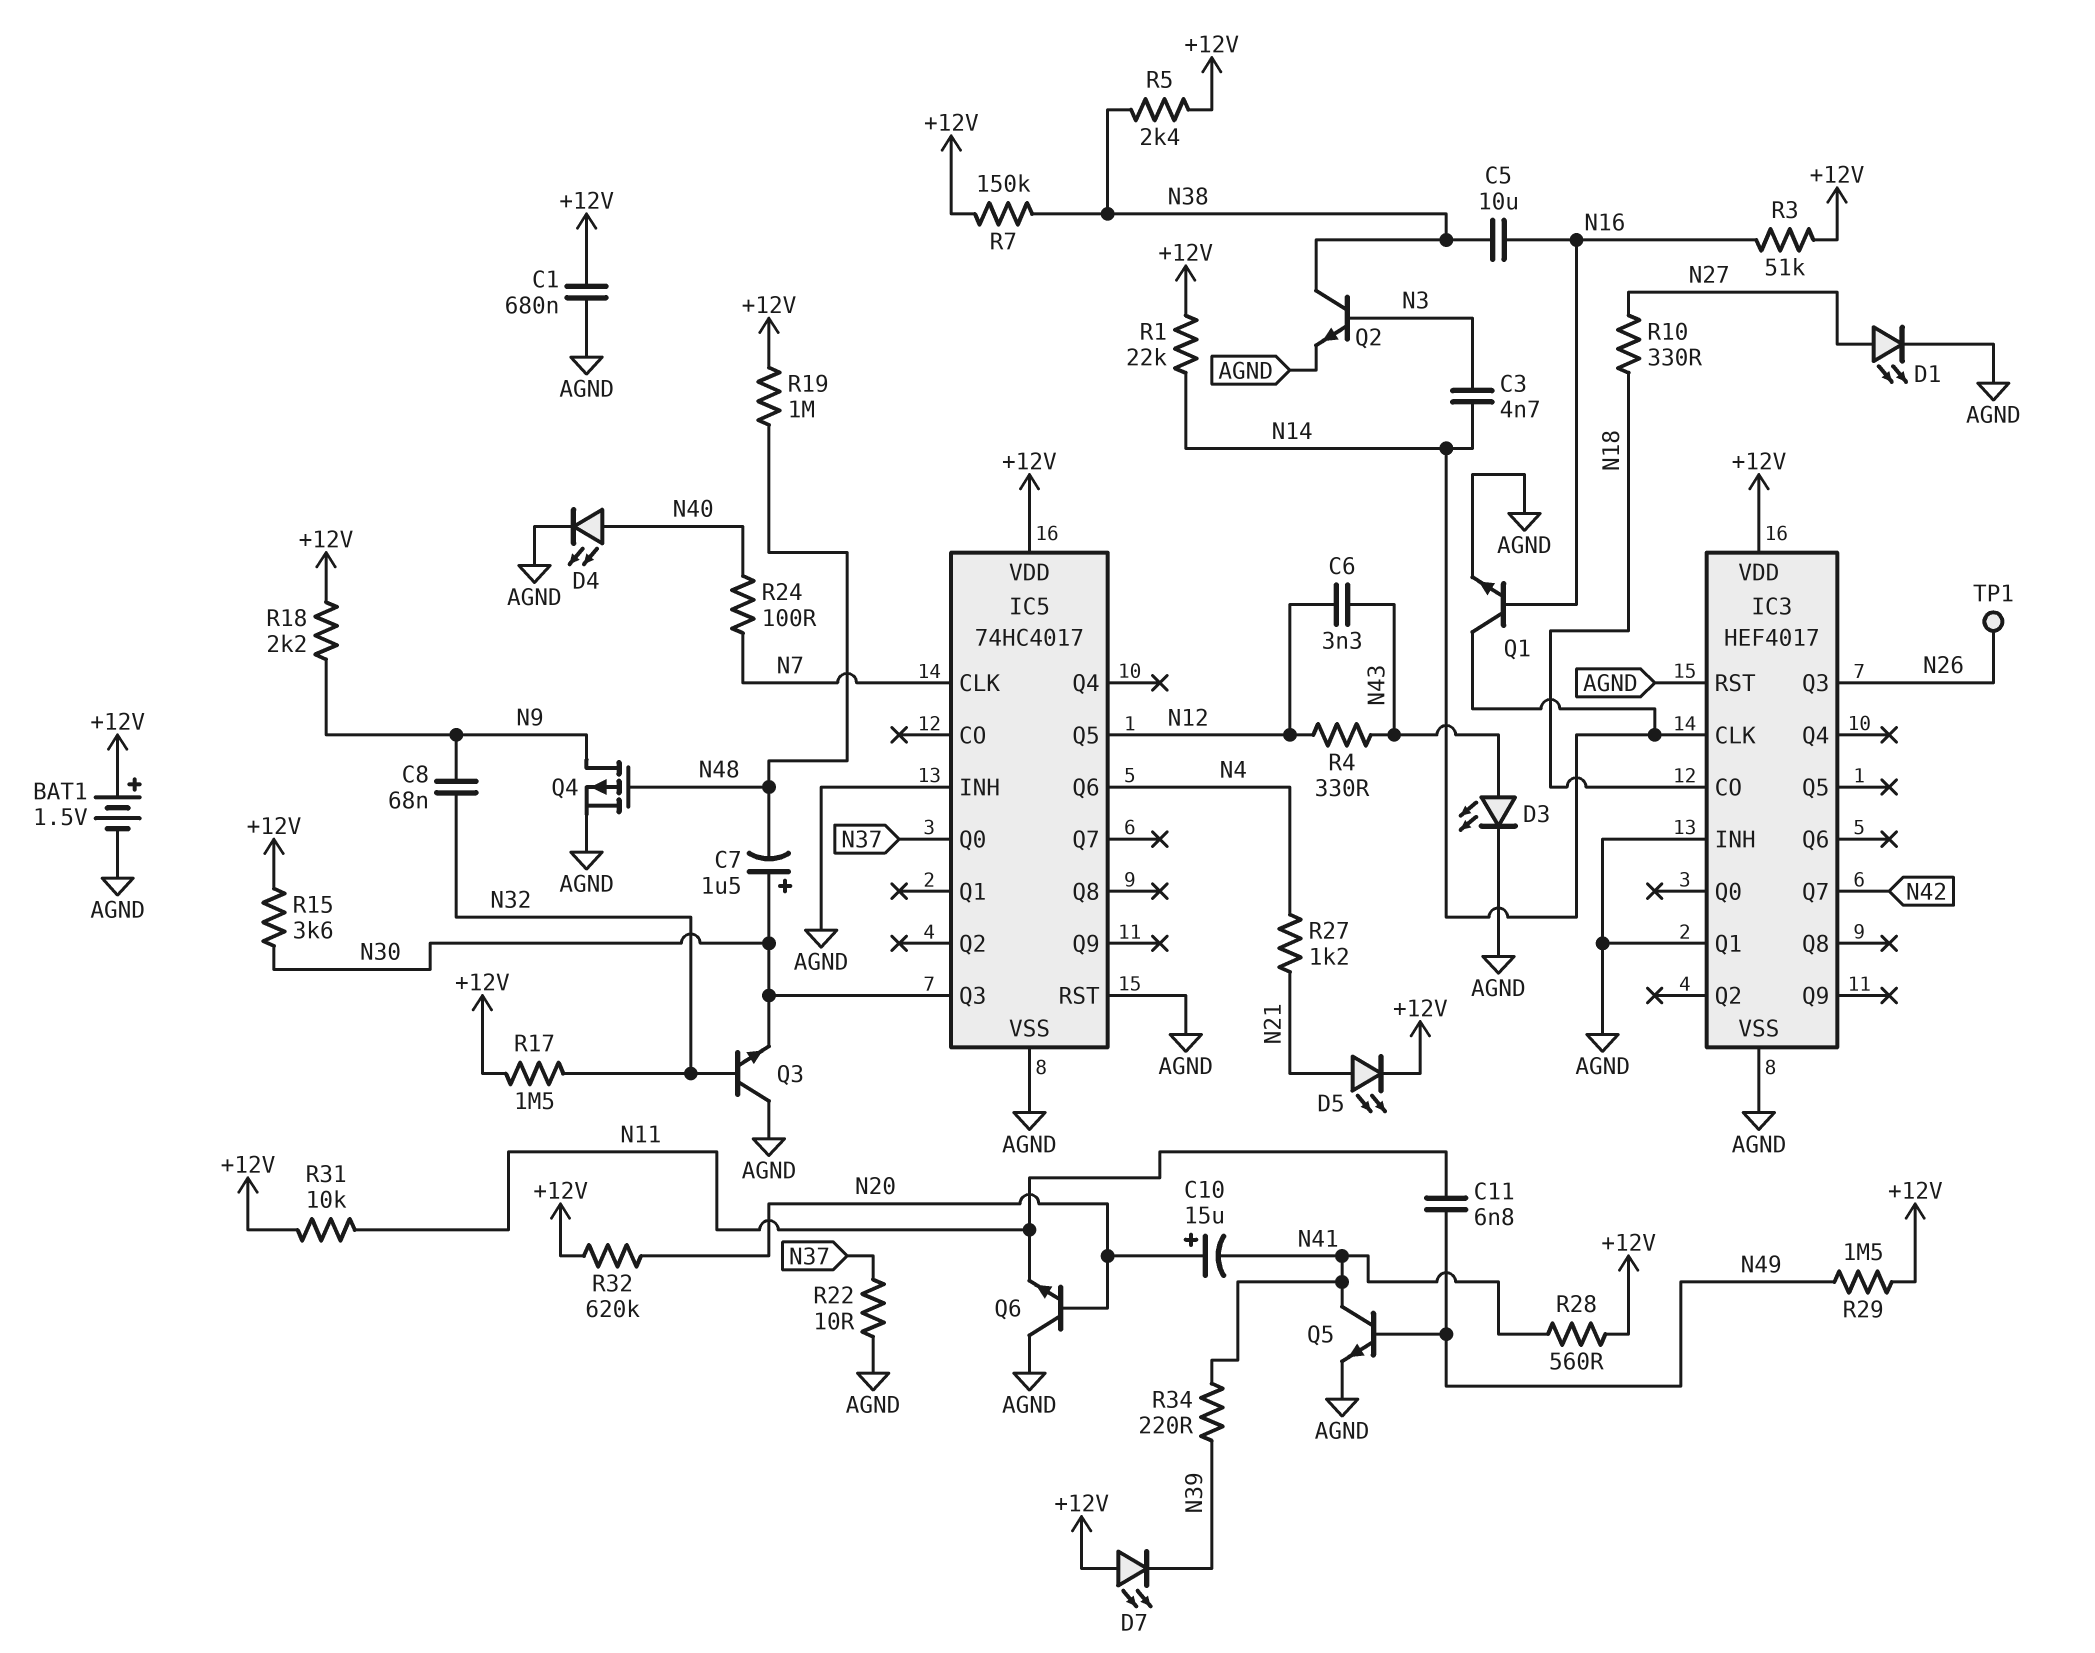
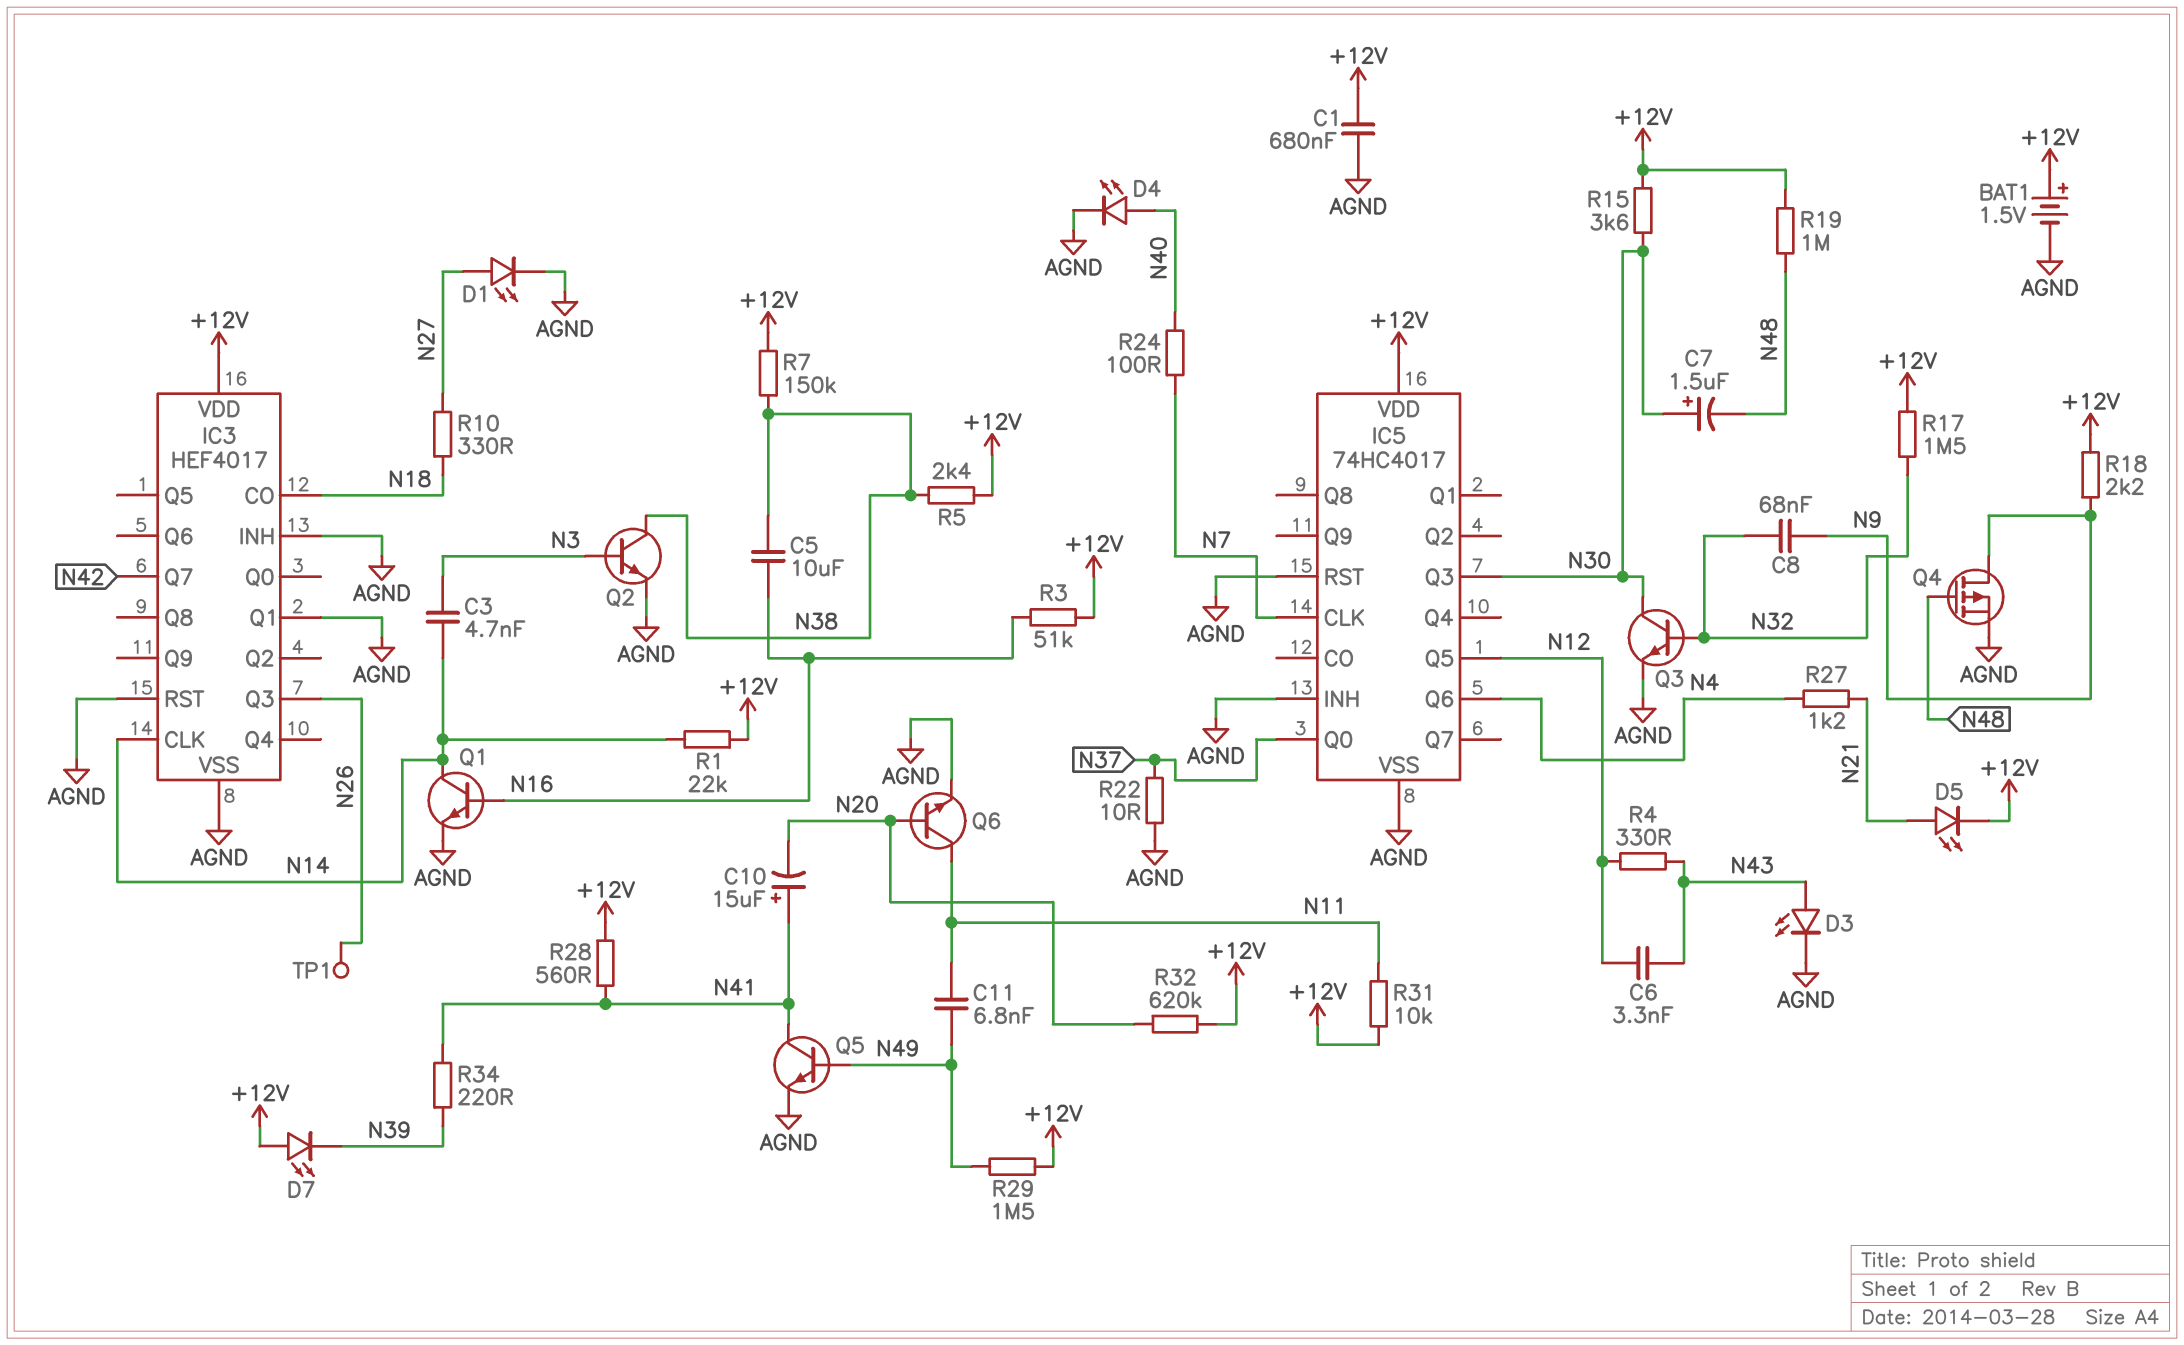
C10: 15uF (plus N20, minus N41) -> 15uF (plus N41, minus N20)
Q3: NPN (B N32, C AGND, E N30) -> NPN (B N32, C N30, E AGND)
Q6: NPN (B N20, C AGND, E N11) -> NPN (B N20, C N11, E AGND)

